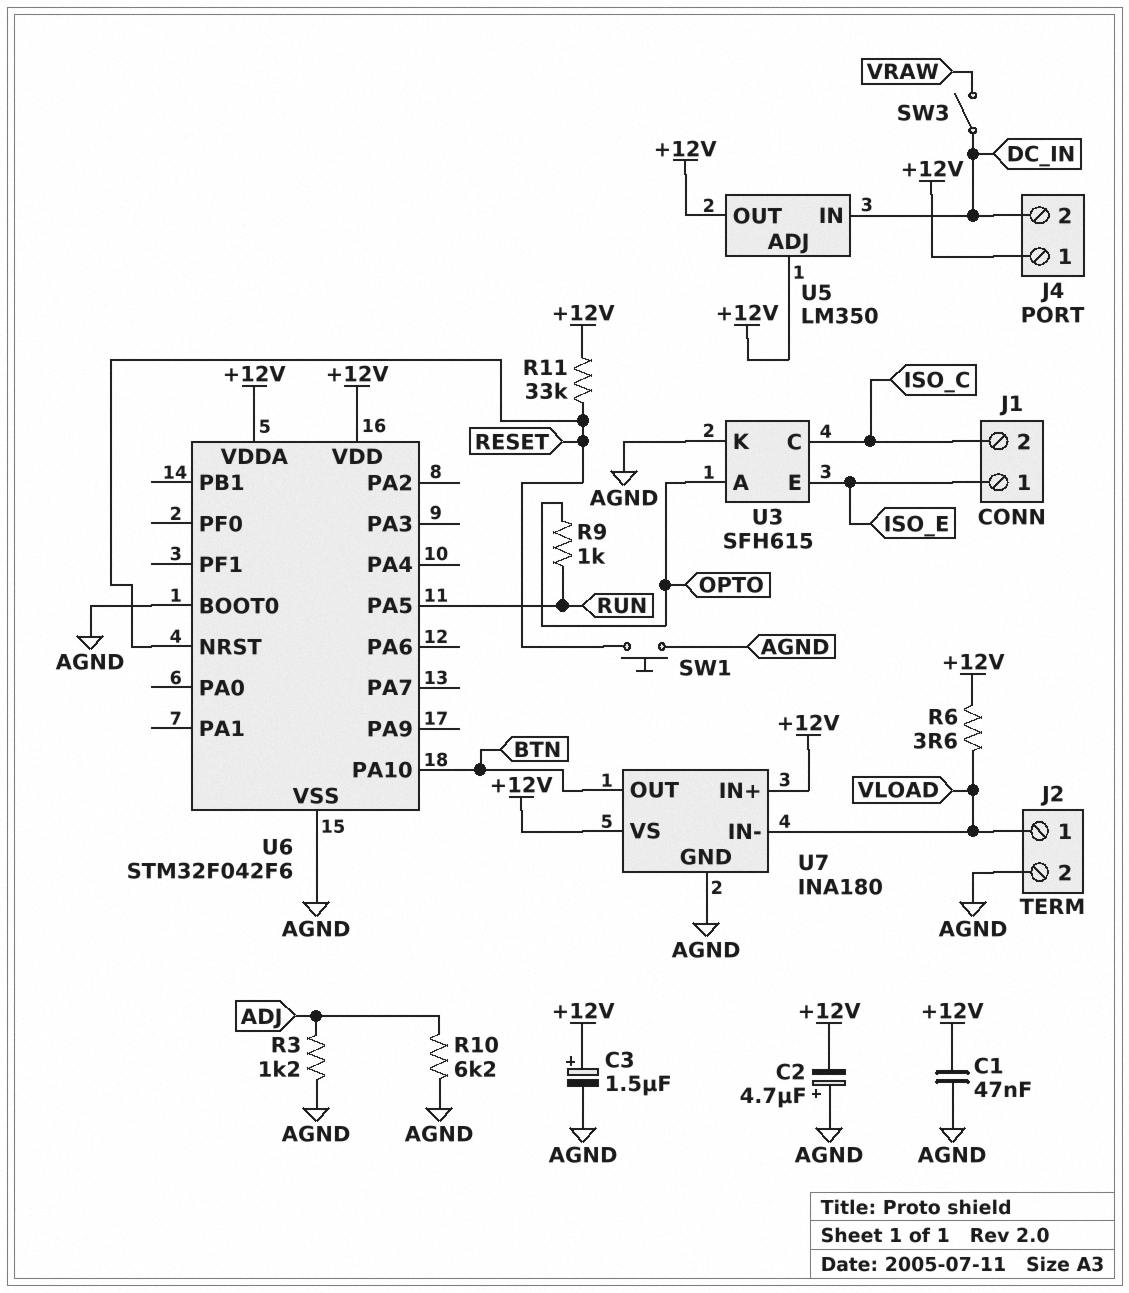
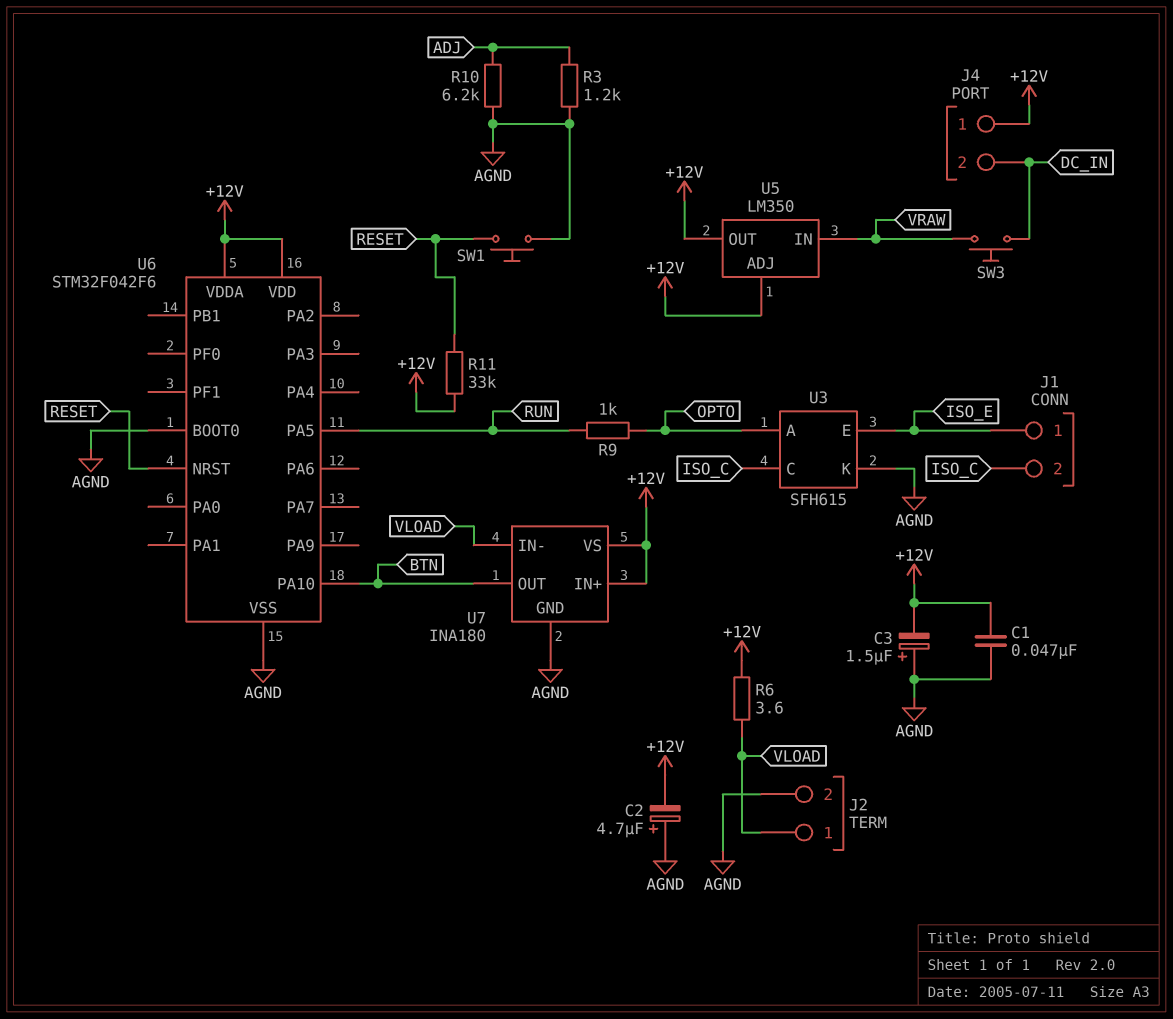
C3: 1.5uF (plus +12V, minus AGND) -> 1.5uF (plus AGND, minus +12V)
SW3: switch (DC_IN, VRAW) -> button (DC_IN, VRAW)
U5 pin IN: DC_IN -> VRAW

